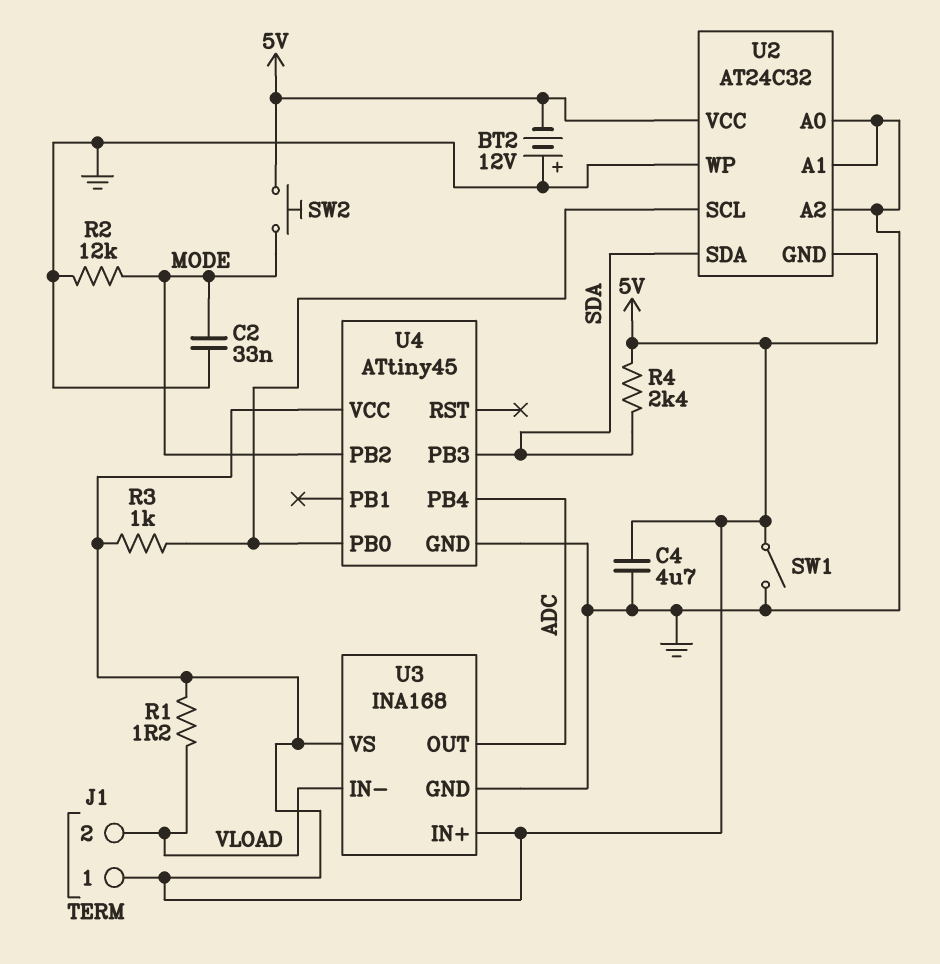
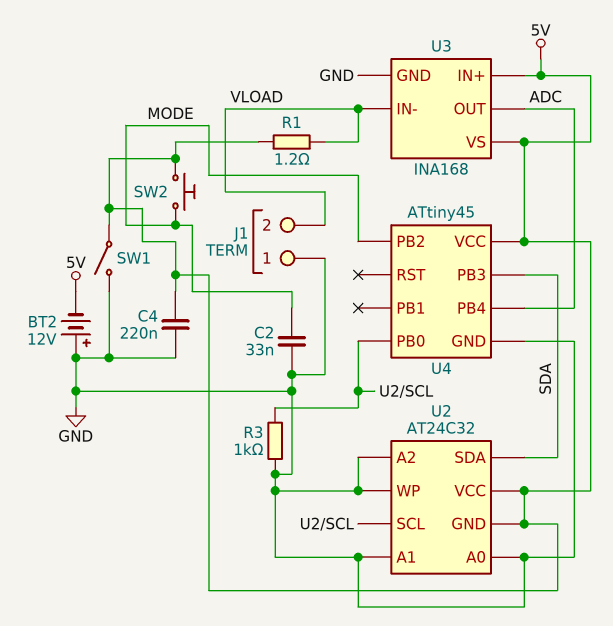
C4: 4.7uF (5V, GND) -> 220nF (5V, GND)
J1 pin 1: 5V -> GND
R2: 12k (GND, MODE) -> none
R3: 1k (5V, U2/SCL) -> 1k (GND, U2/SCL)
R4: 2.4k (5V, SDA) -> none

